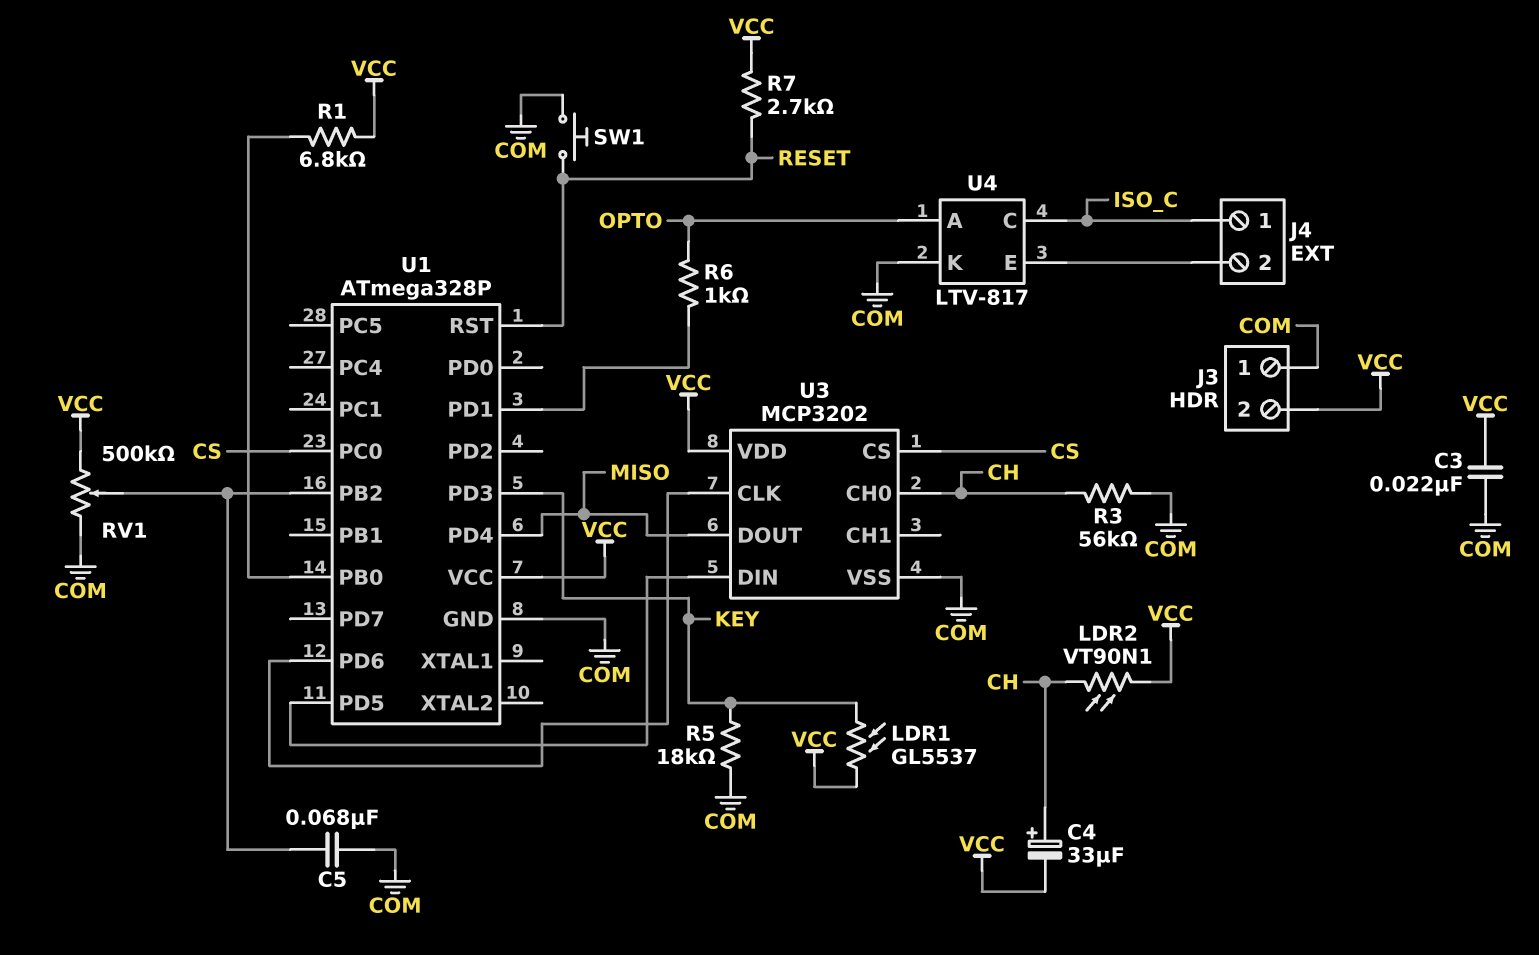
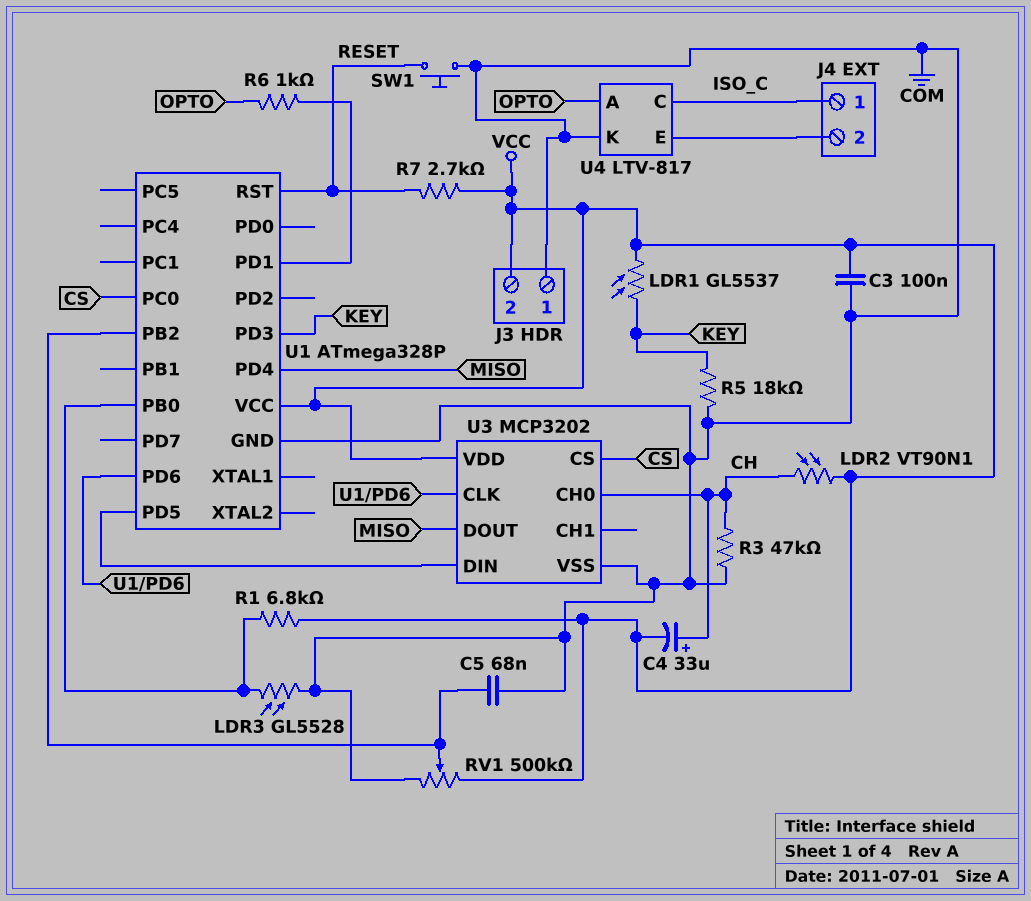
C3: 22nF (COM, VCC) -> 100nF (COM, VCC)
LDR3: none -> GL5528 (COM, U1/PB0)
R3: 56k (CH, COM) -> 47k (CH, COM)

